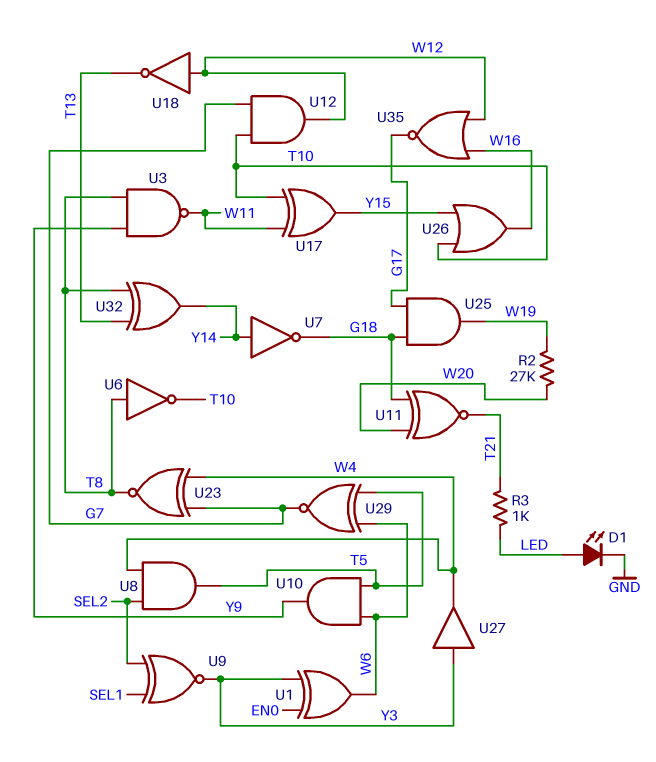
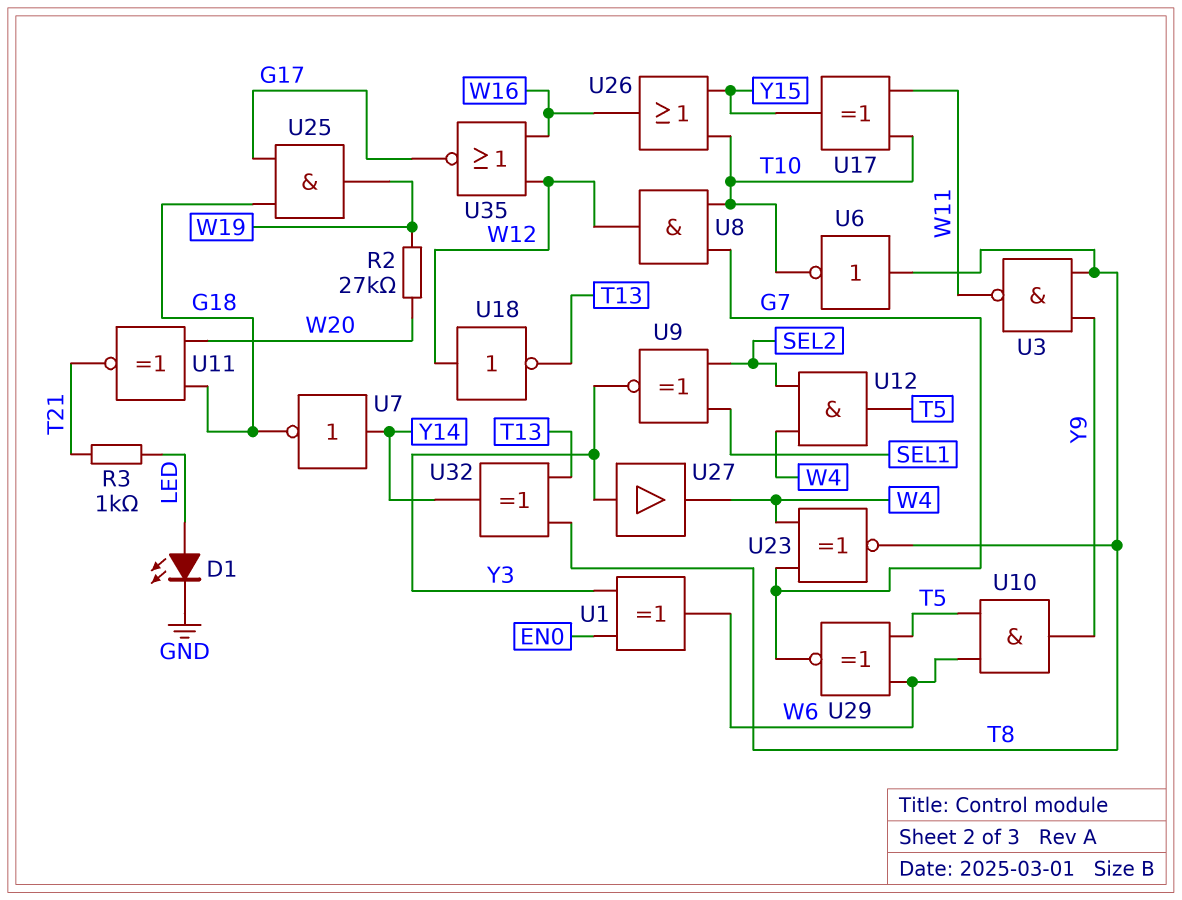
U8: AND (in SEL2, in W4, out T5) -> AND (in G7, in T10, out W12)
U12: AND (in G7, in T10, out W12) -> AND (in SEL2, in W4, out T5)

